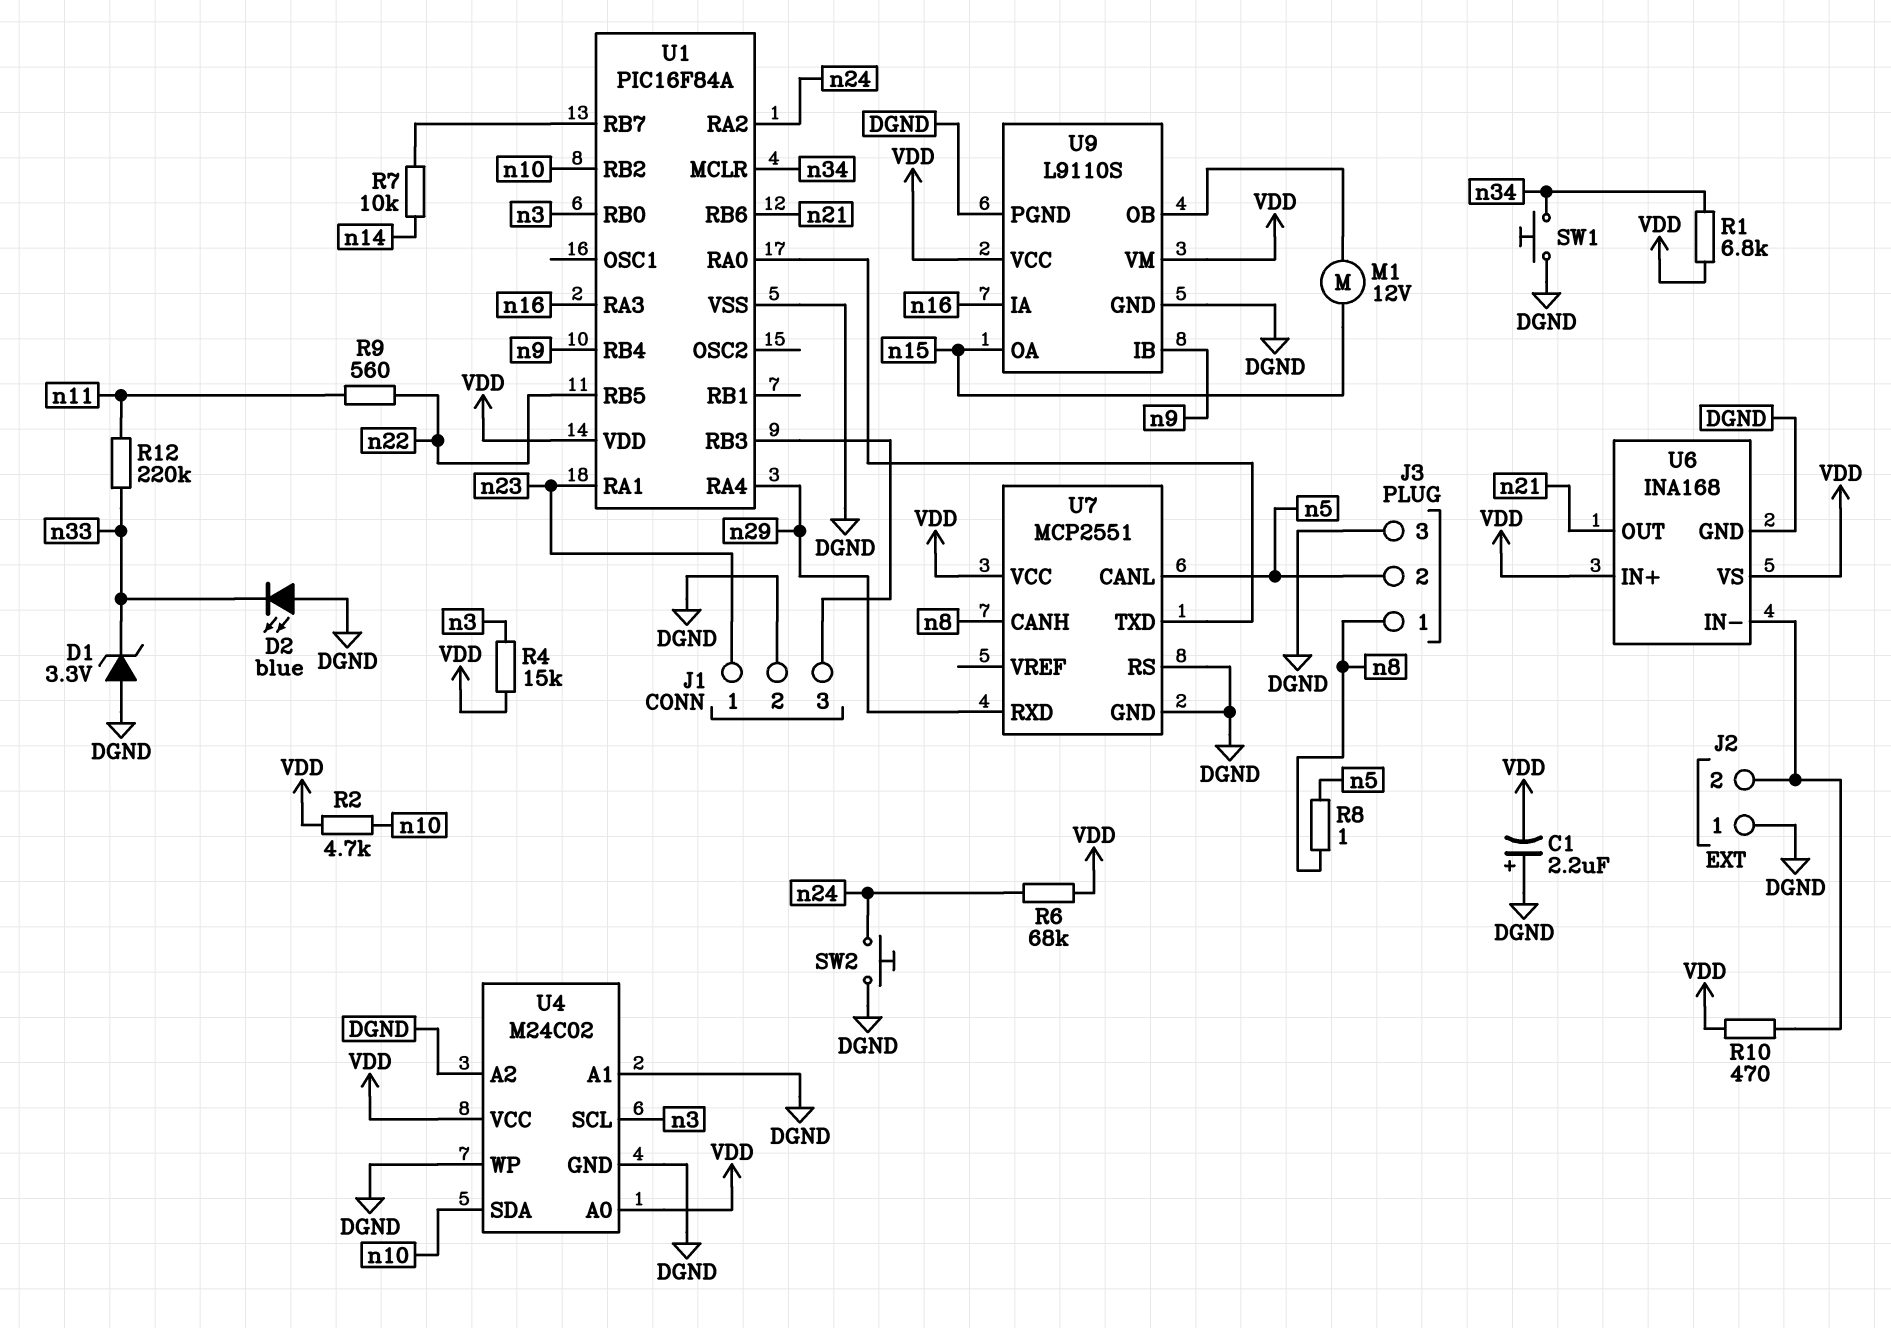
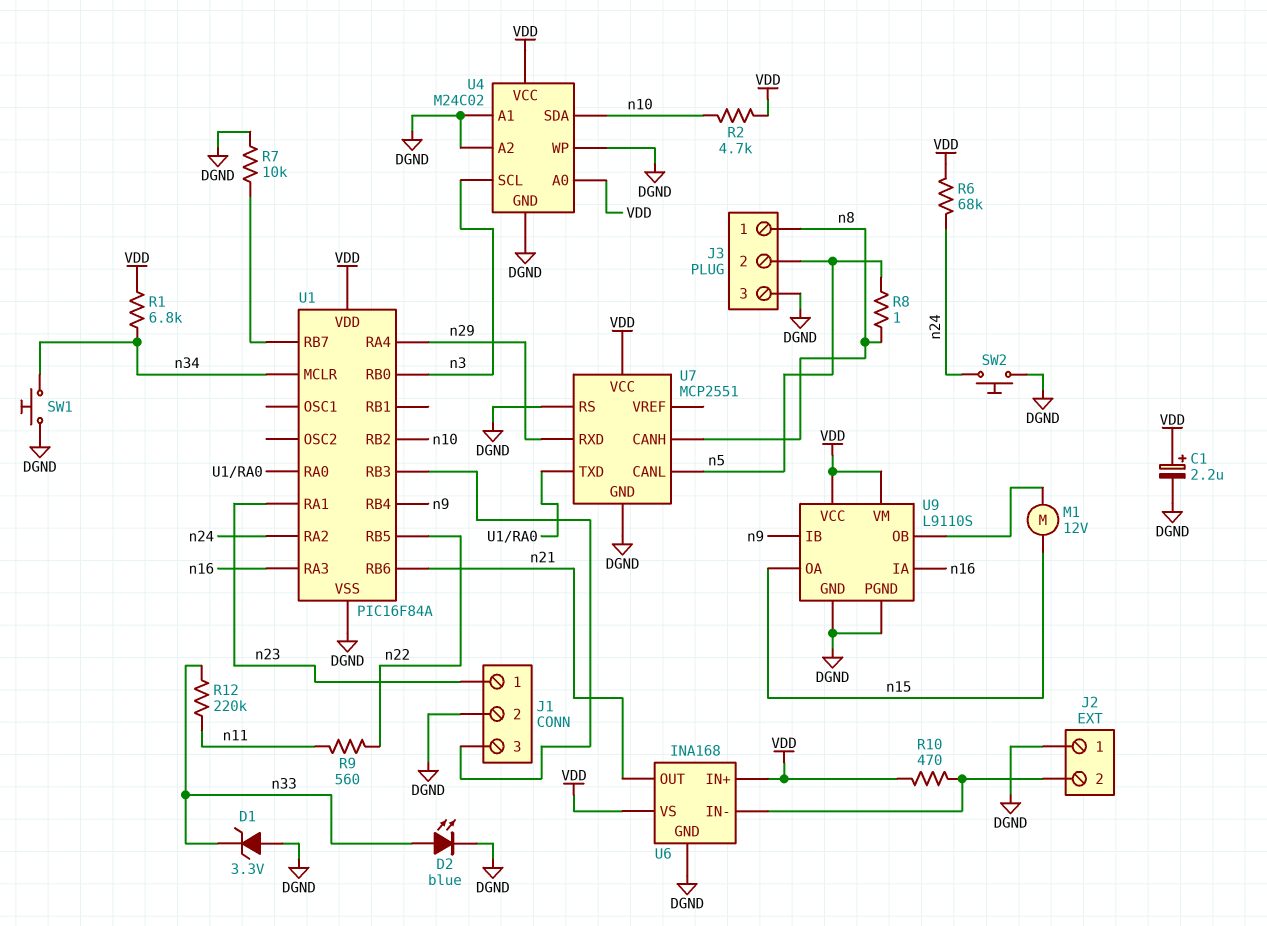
C1: 2.2uF (plus DGND, minus VDD) -> 2.2uF (plus VDD, minus DGND)
D2: LED blue (A DGND, K n33) -> LED blue (A n33, K DGND)
R4: 15k (VDD, n3) -> none
R7: 10k (U1/RB7, n14) -> 10k (DGND, U1/RB7)

